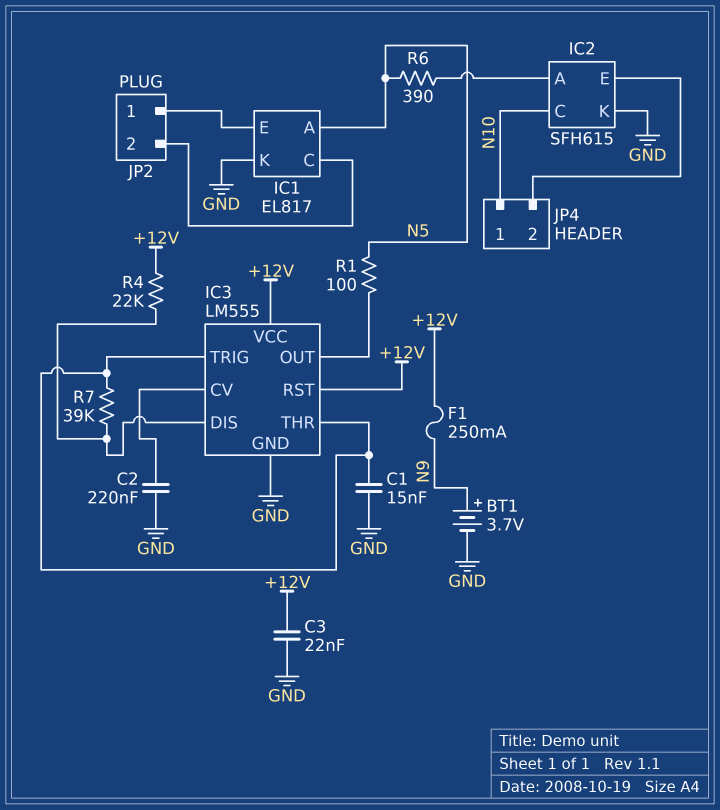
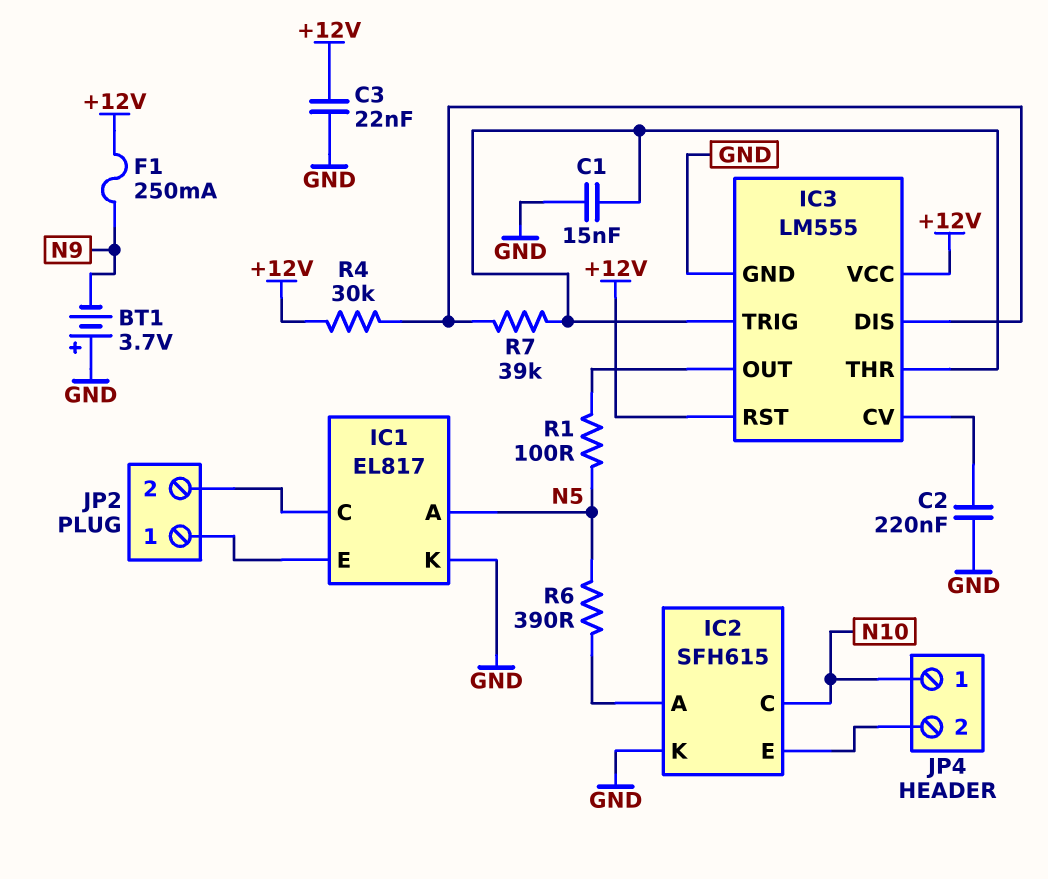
BT1: 3.7V (plus N9, minus GND) -> 3.7V (plus GND, minus N9)
R4: 22k (+12V, IC3/DIS) -> 30k (+12V, IC3/DIS)

